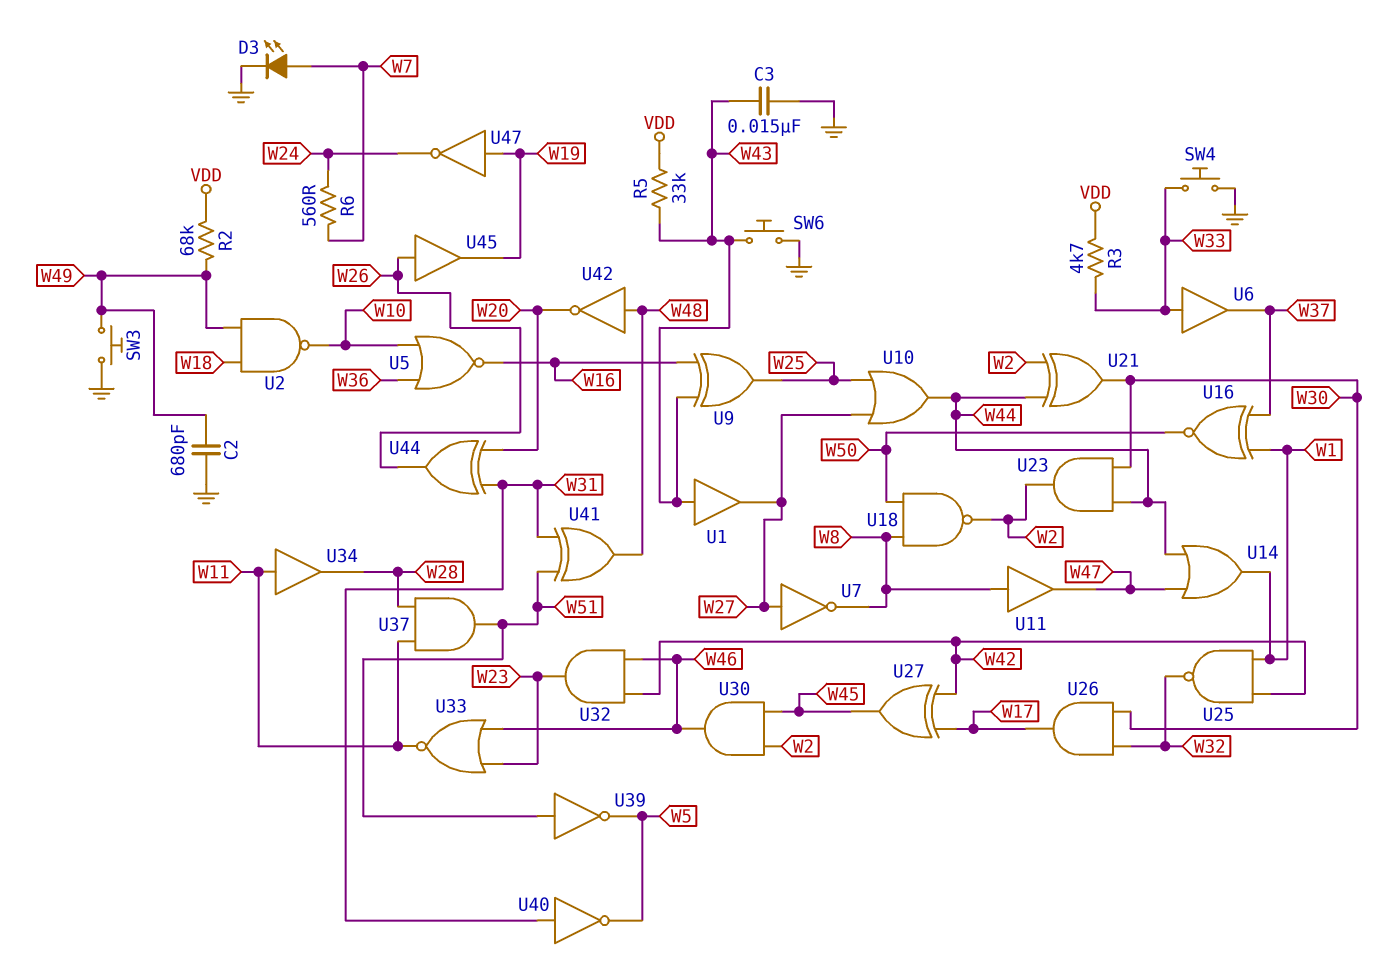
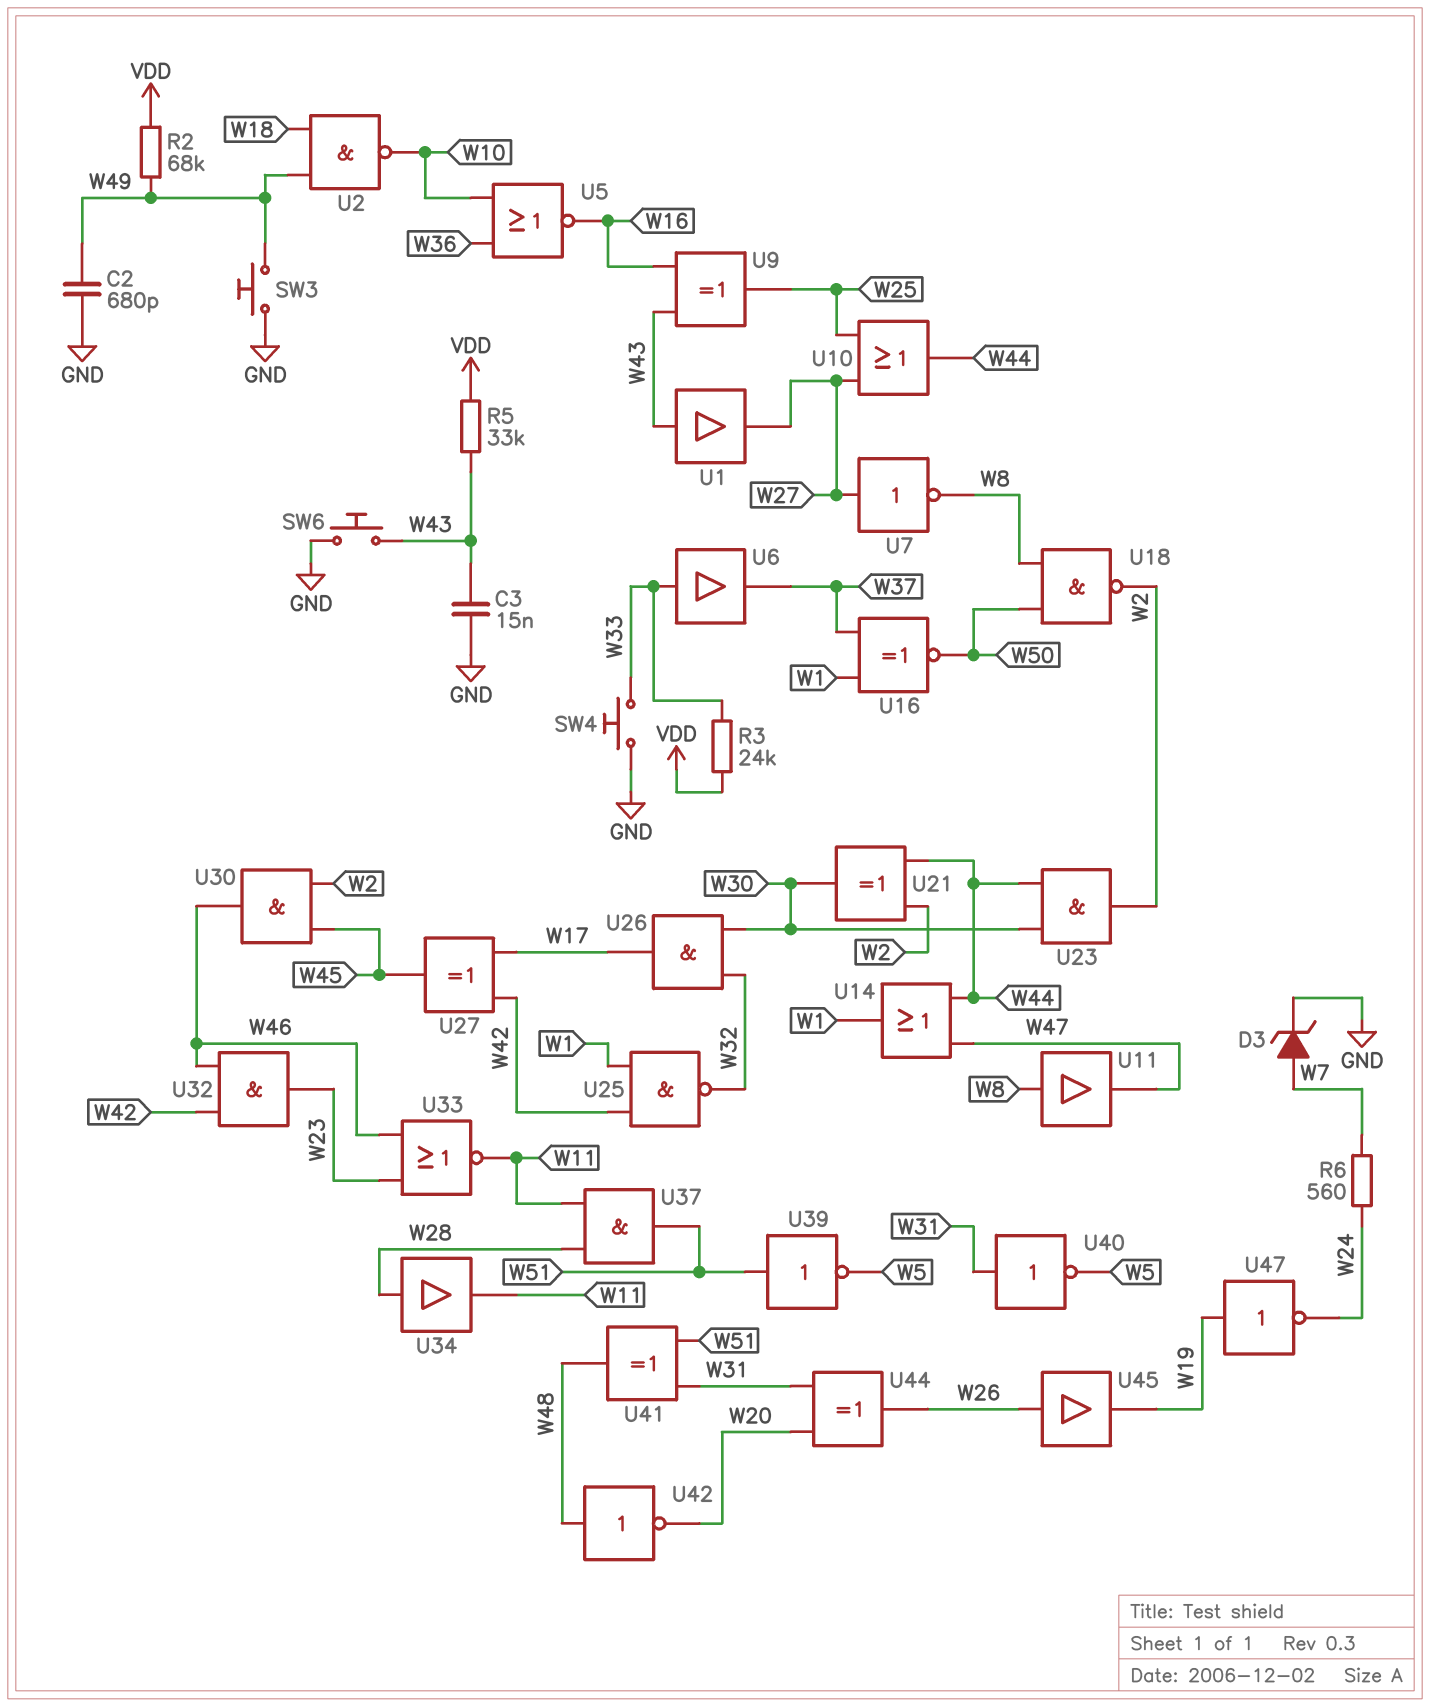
D3: LED (A W7, K GND) -> zener (A W7, K GND)
R3: 4.7k (VDD, W33) -> 24k (VDD, W33)
U34: buffer (in W11, out W28) -> buffer (in W28, out W11)

